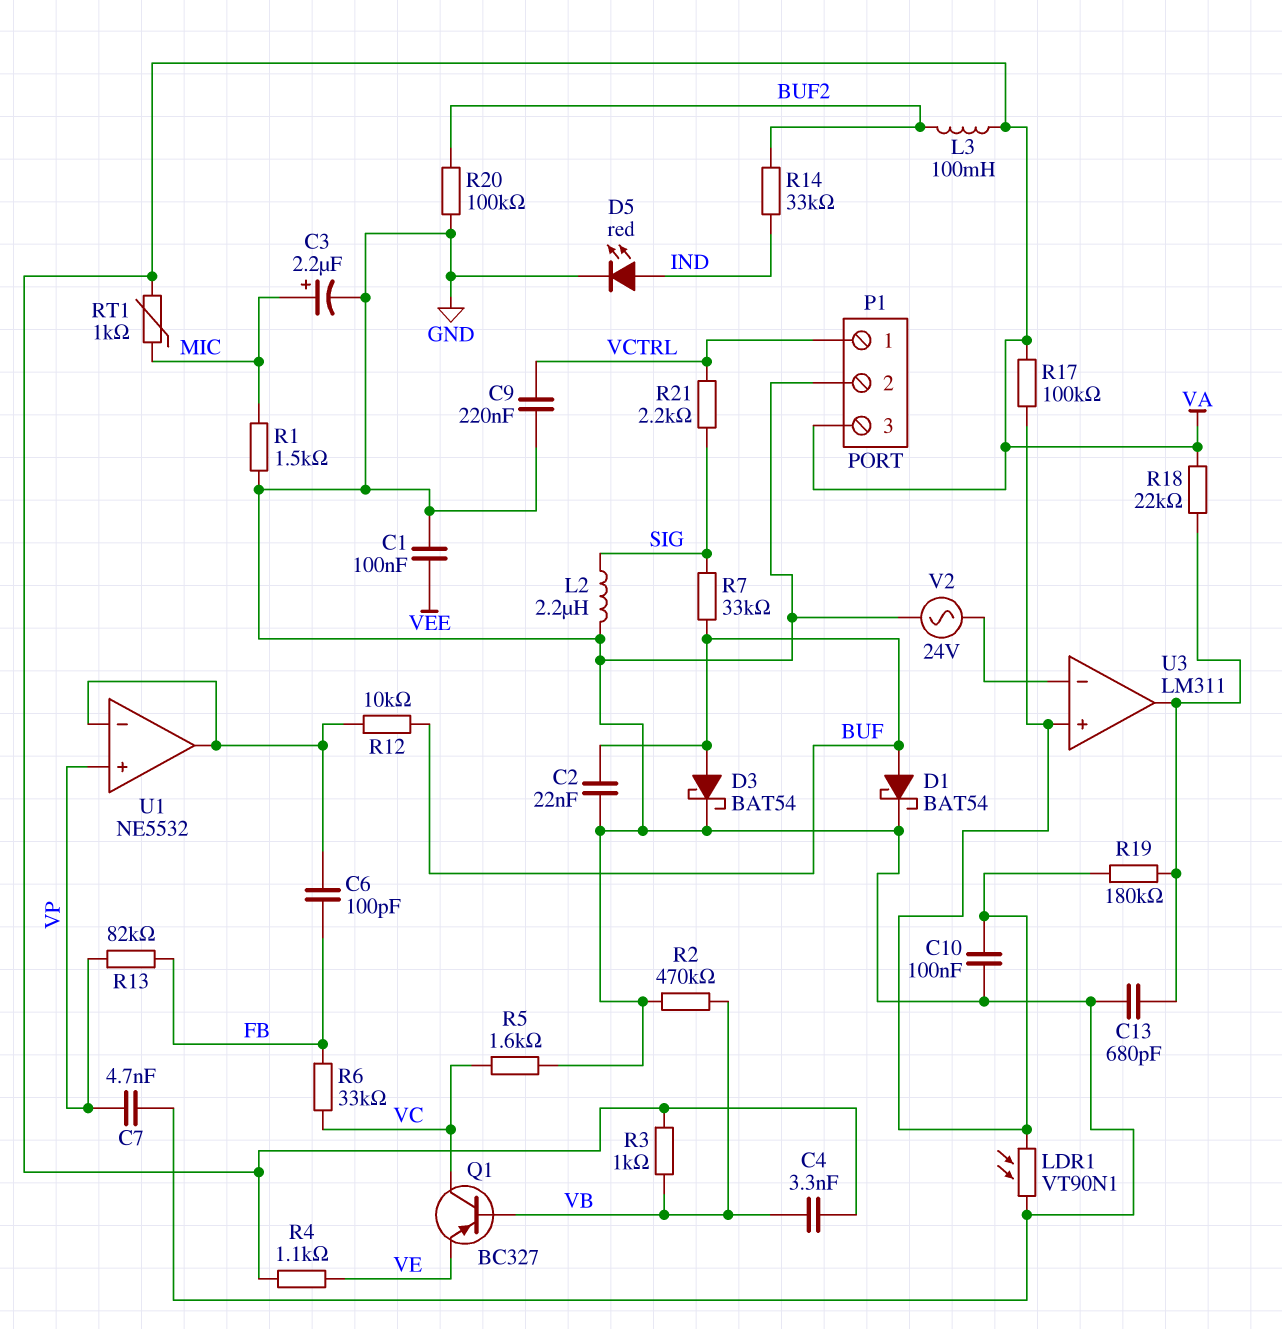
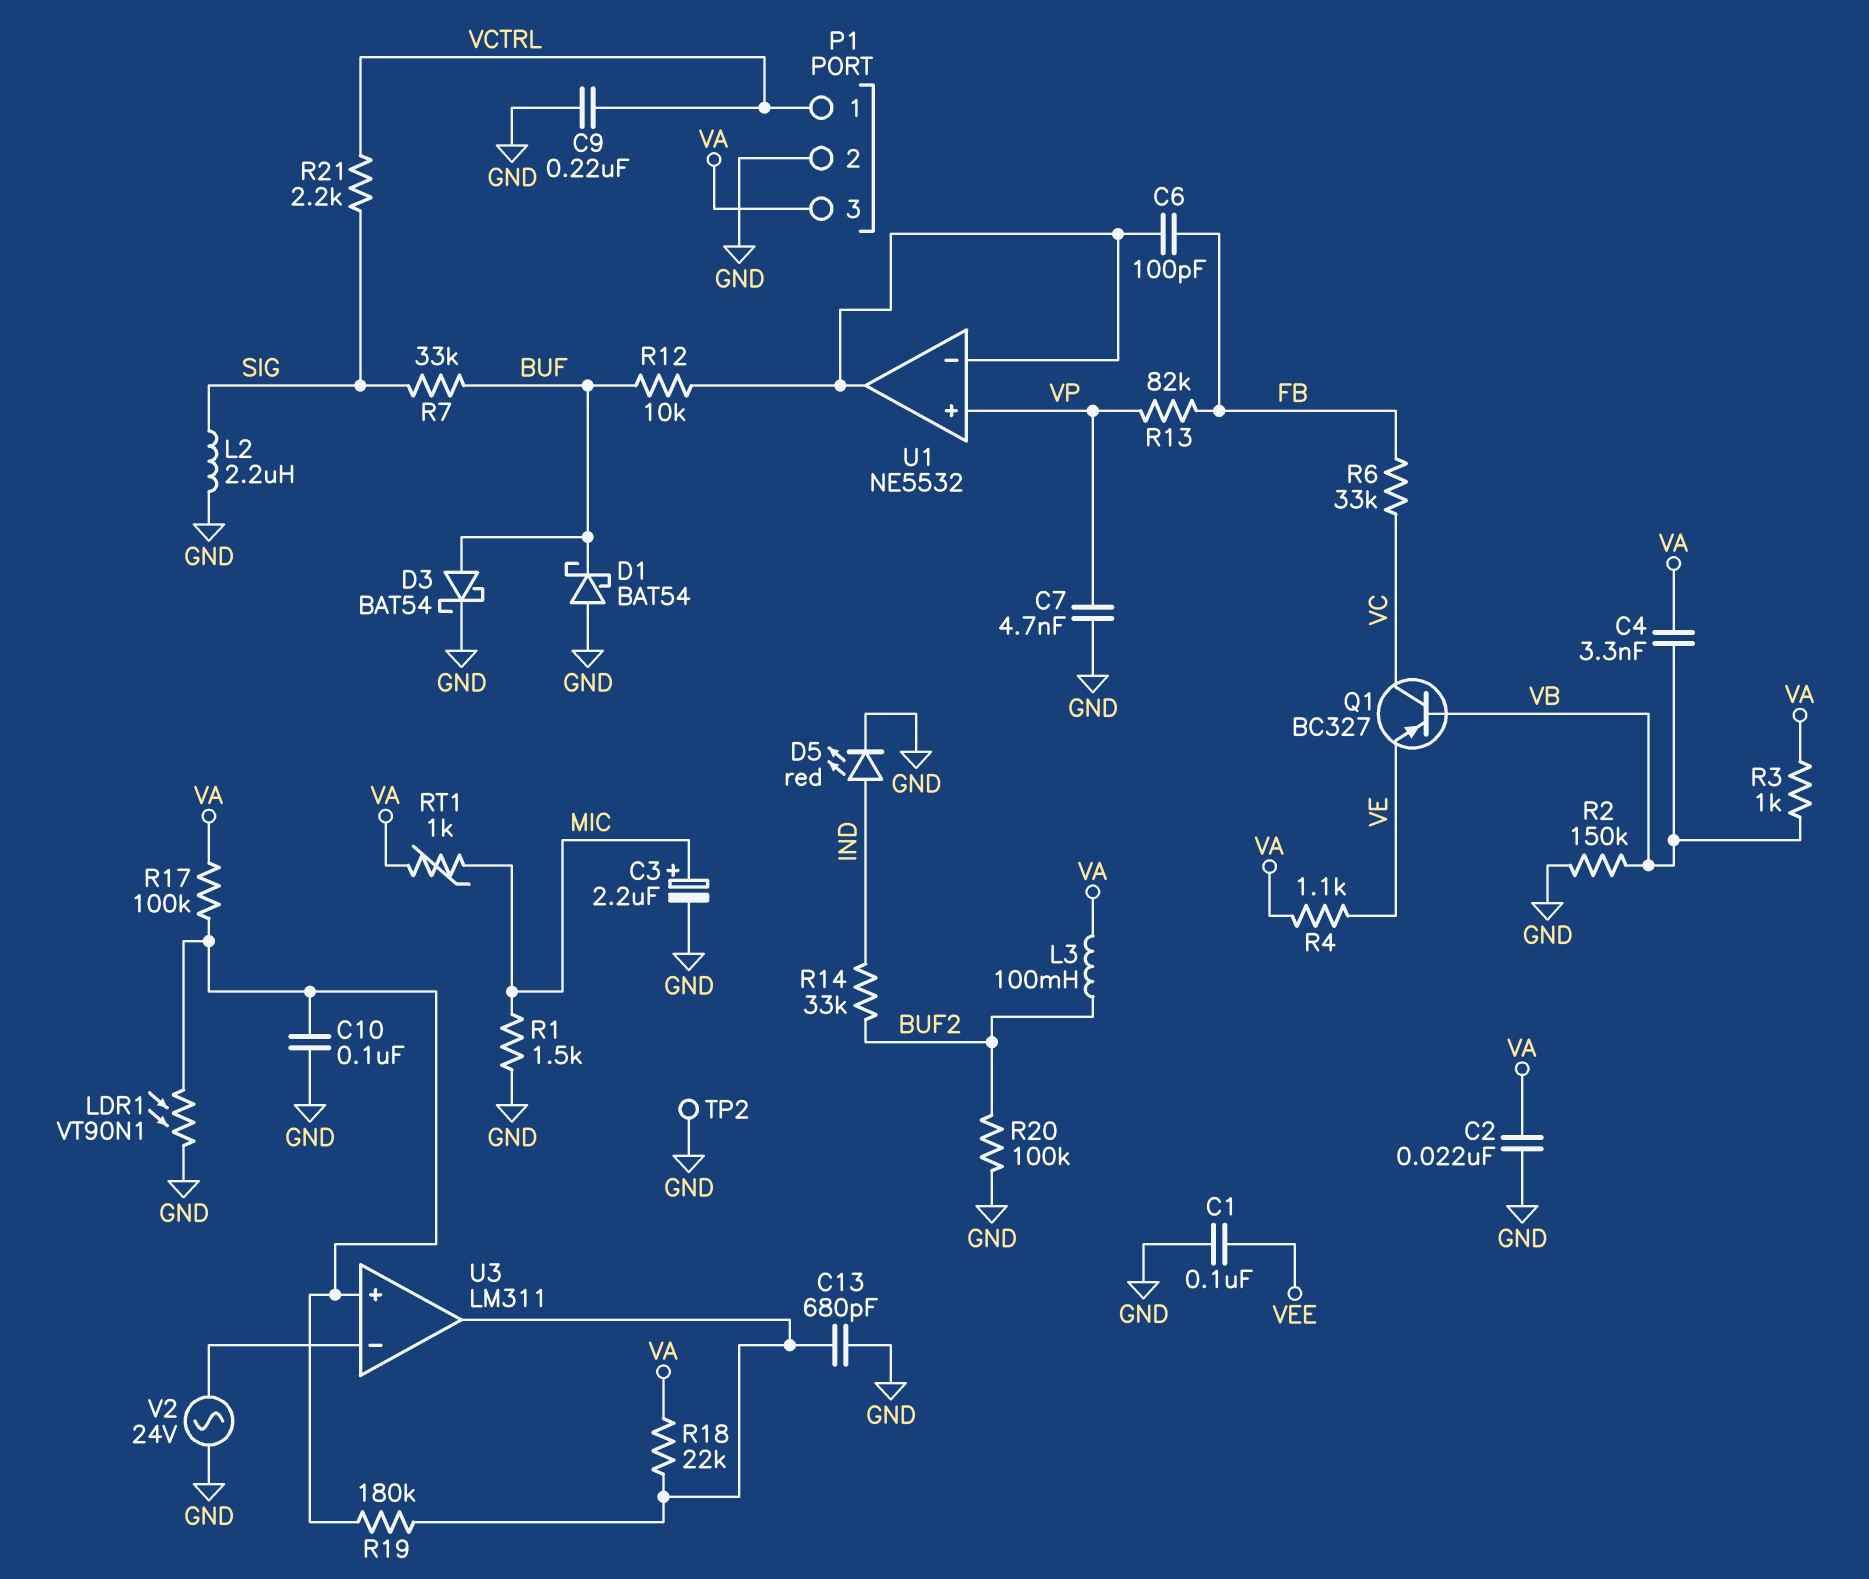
C2: 22nF (BUF, GND) -> 22nF (GND, VA)
D1: schottky BAT54 (A BUF, K GND) -> schottky BAT54 (A GND, K BUF)
R2: 470k (GND, VB) -> 150k (GND, VB)
R5: 1.6k (GND, VC) -> none
TP2: none -> test point (GND)

